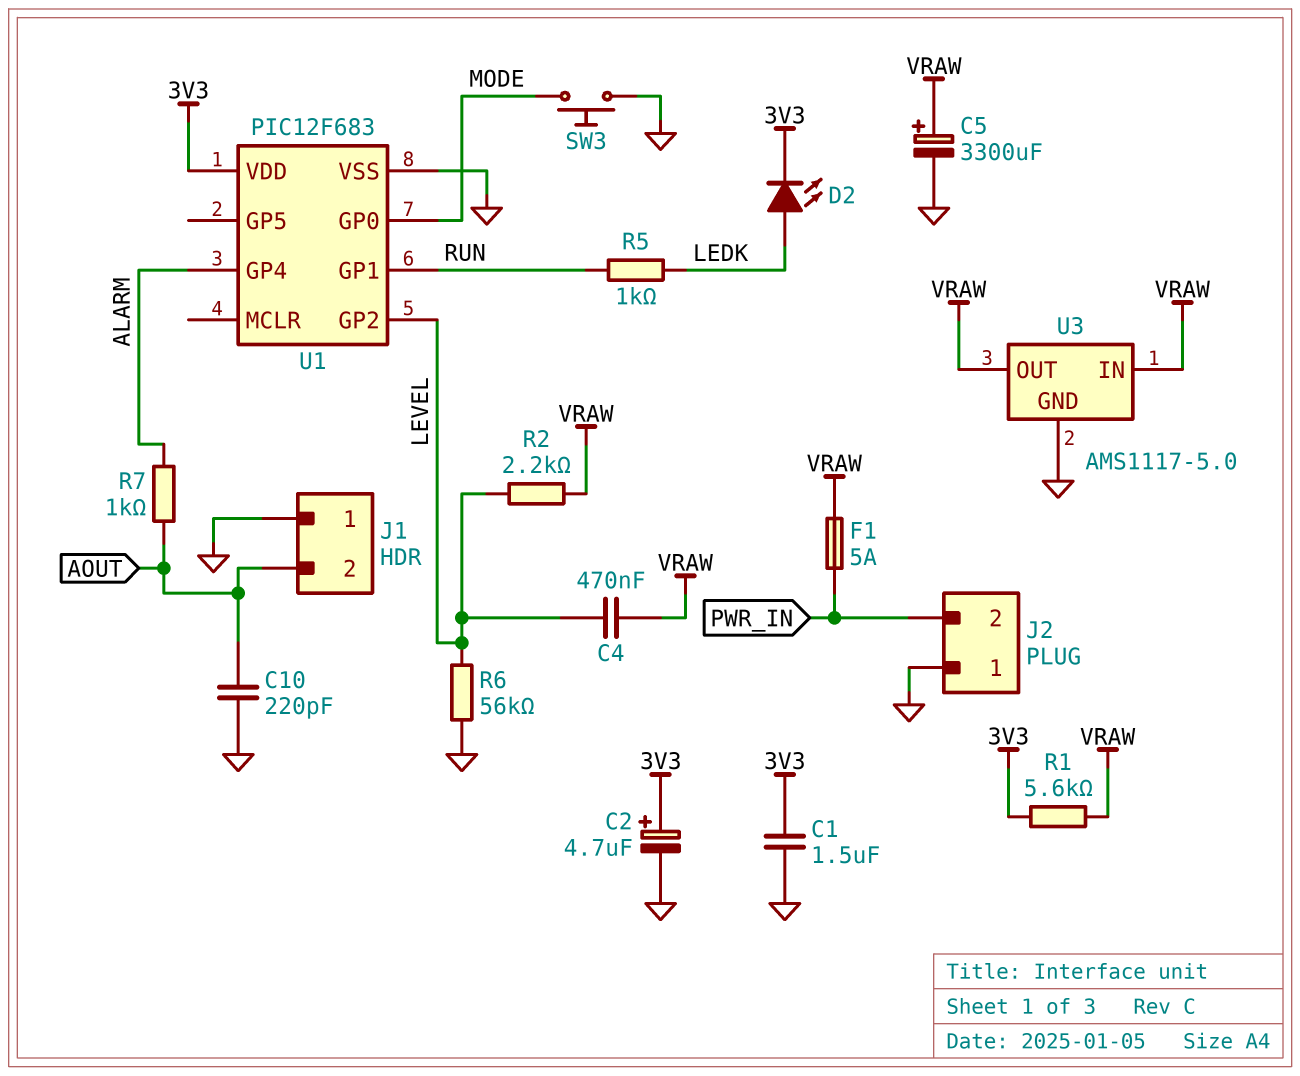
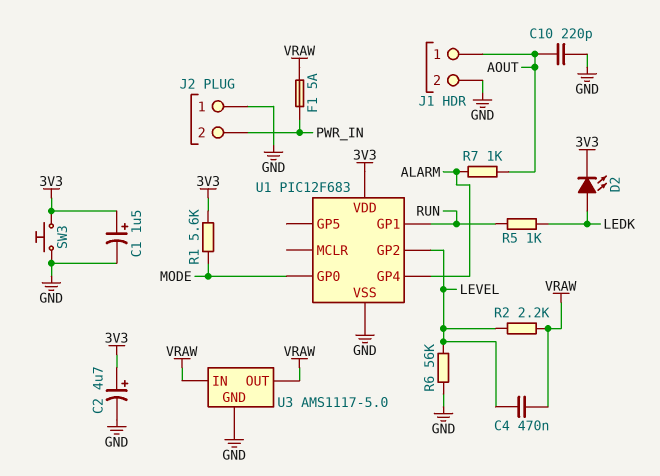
C1: 1.5uF (3V3, GND) -> 1.5uF (plus 3V3, minus GND)
C5: 3300uF (plus VRAW, minus GND) -> none
J1 pin 1: GND -> AOUT
J1 pin 2: AOUT -> GND
R1: 5.6k (3V3, VRAW) -> 5.6k (3V3, MODE)
SW3: button (GND, MODE) -> button (3V3, GND)

